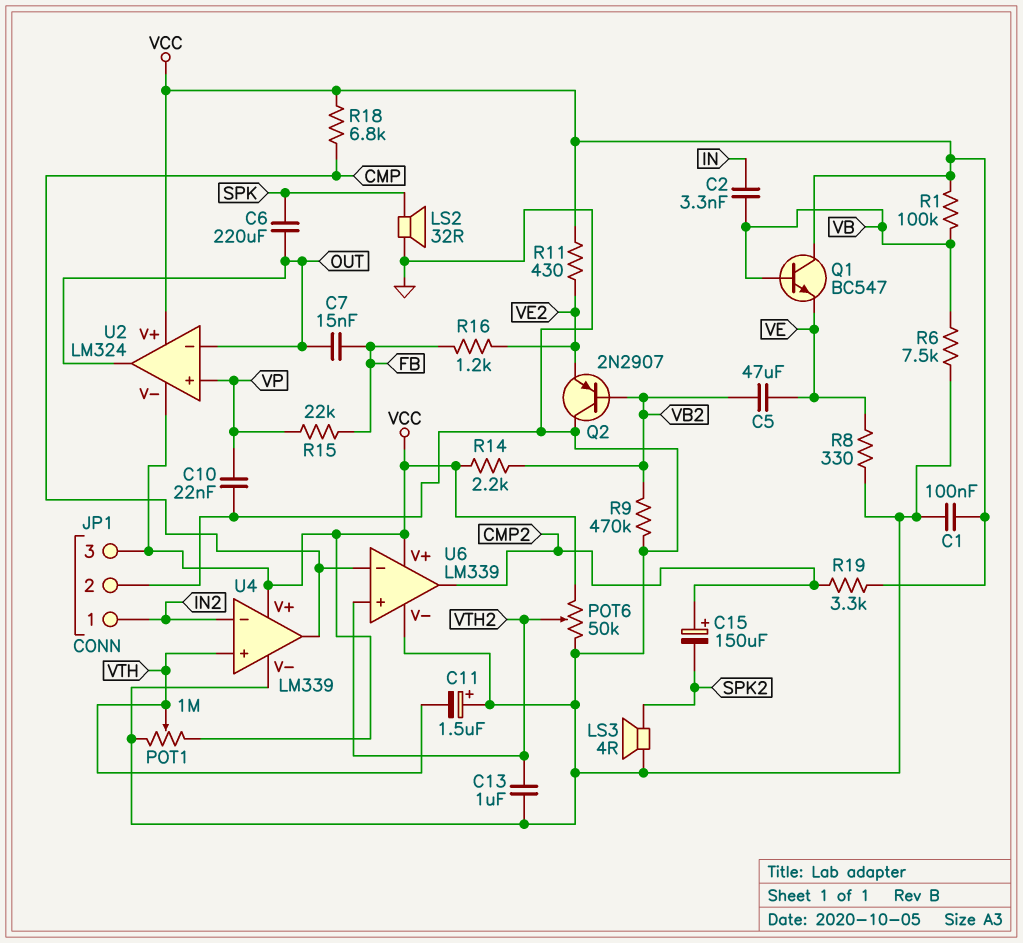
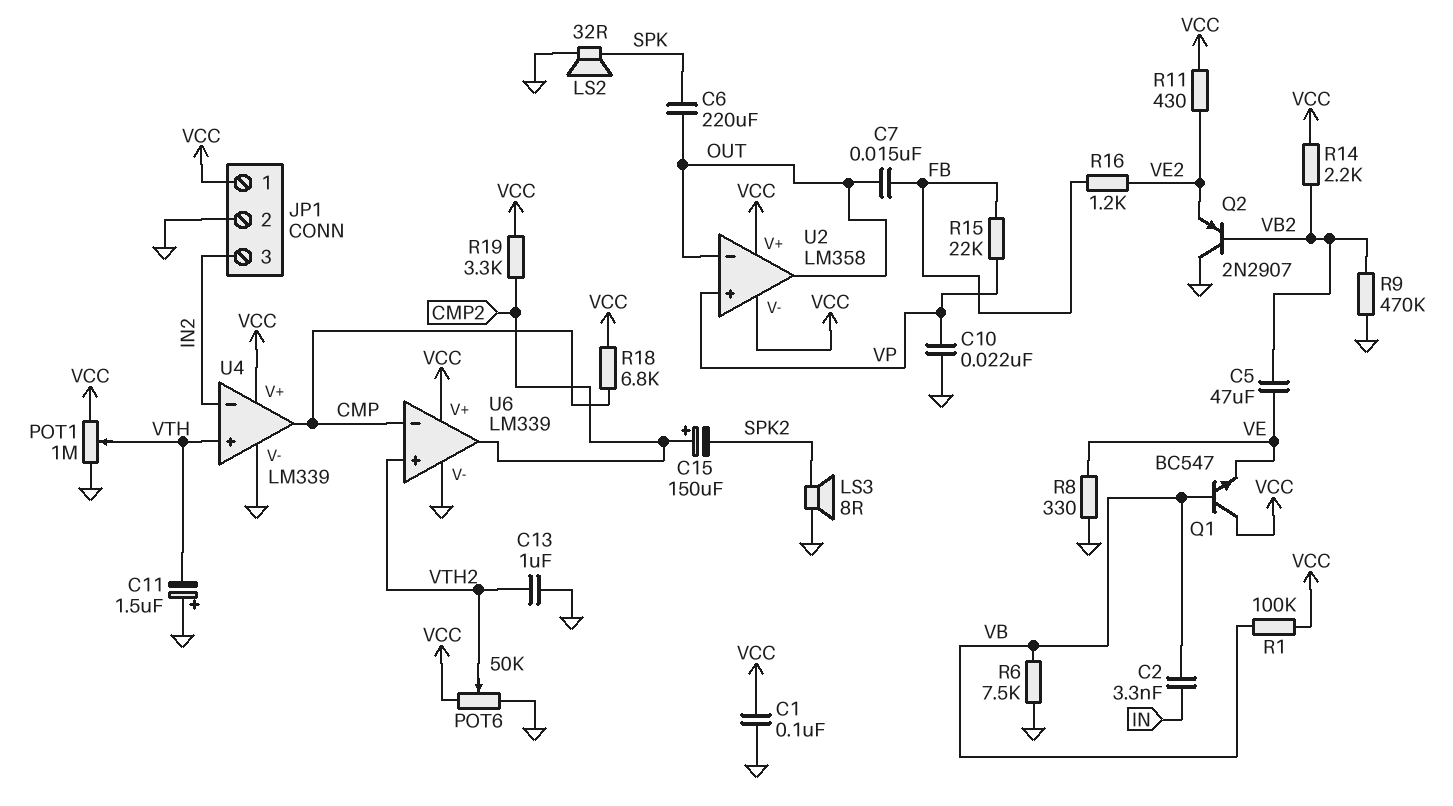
JP1 pin 1: IN2 -> VCC
JP1 pin 3: VCC -> IN2
LS3: speaker 4R (GND, SPK2) -> speaker 8R (GND, SPK2)
U2: LM324 -> LM358

